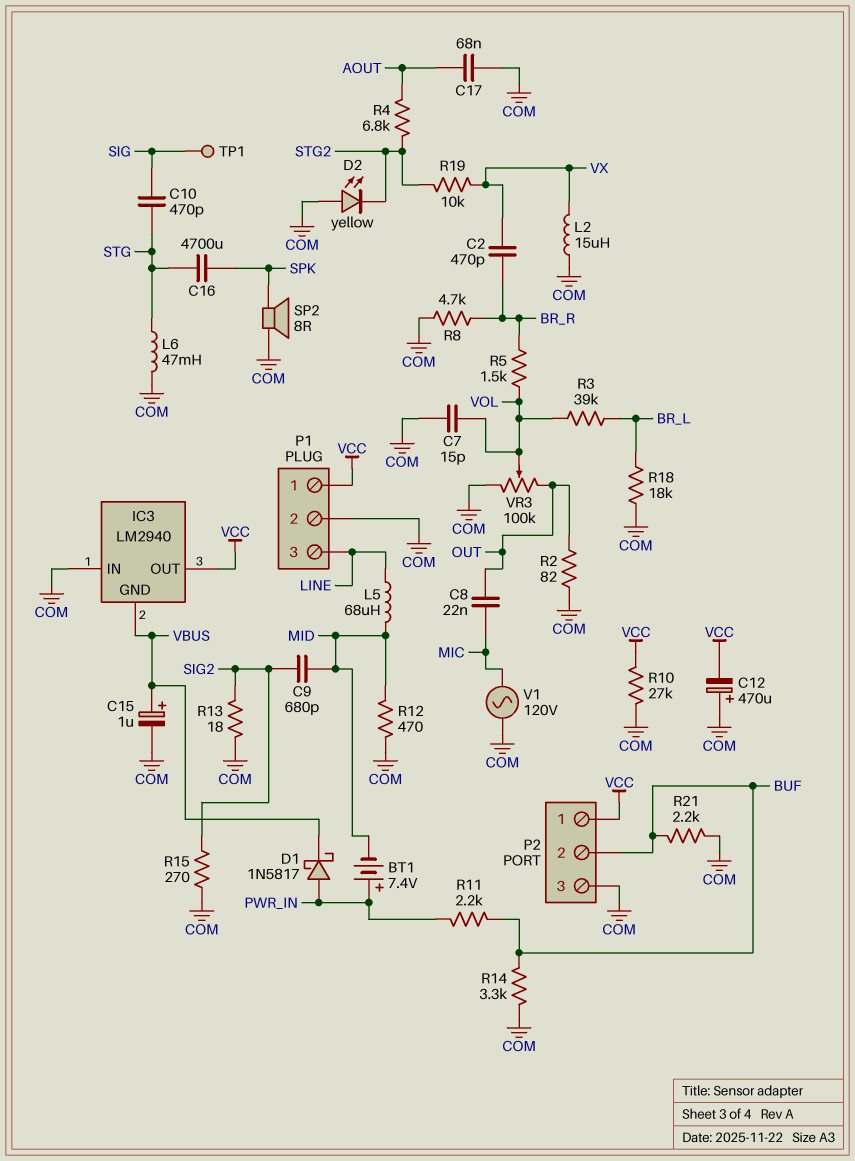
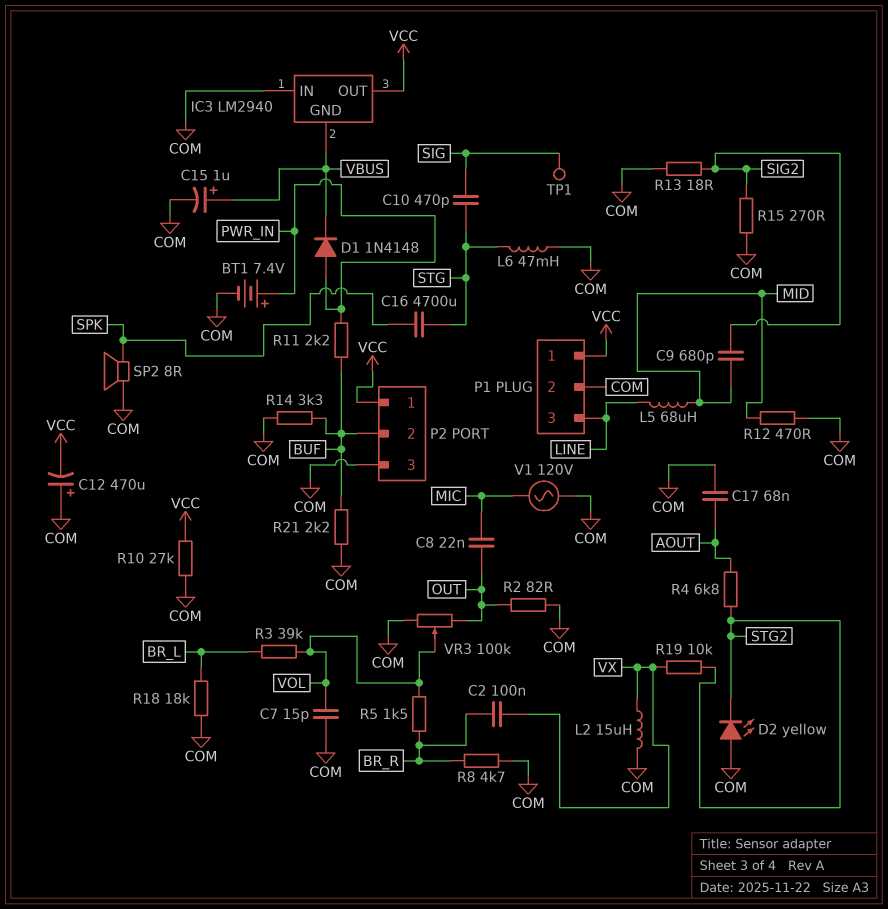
BT1: 7.4V (plus PWR_IN, minus MID) -> 7.4V (plus PWR_IN, minus COM)
C2: 470pF (BR_R, VX) -> 100nF (BR_R, VX)
D1: schottky 1N5817 (A PWR_IN, K VBUS) -> diode 1N4148 (A PWR_IN, K VBUS)

